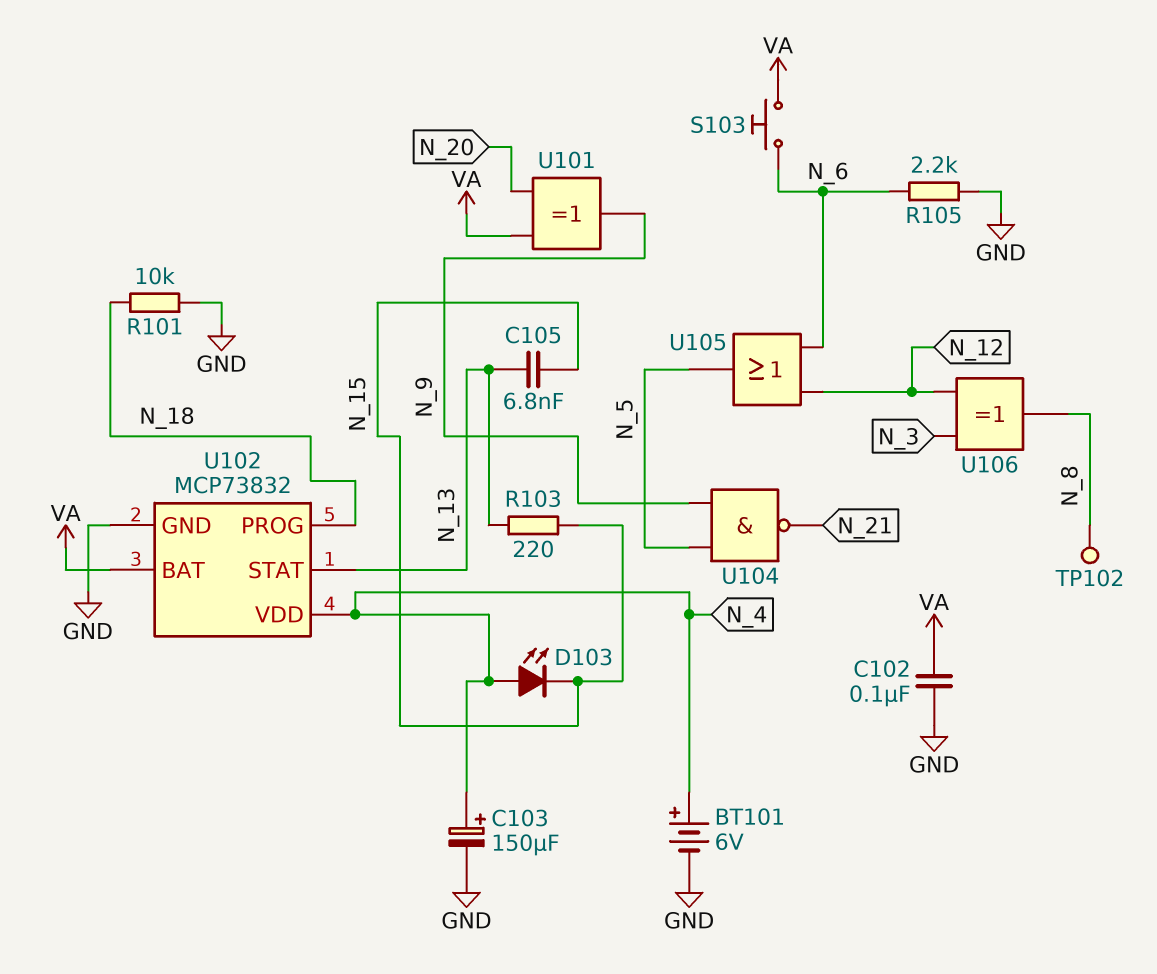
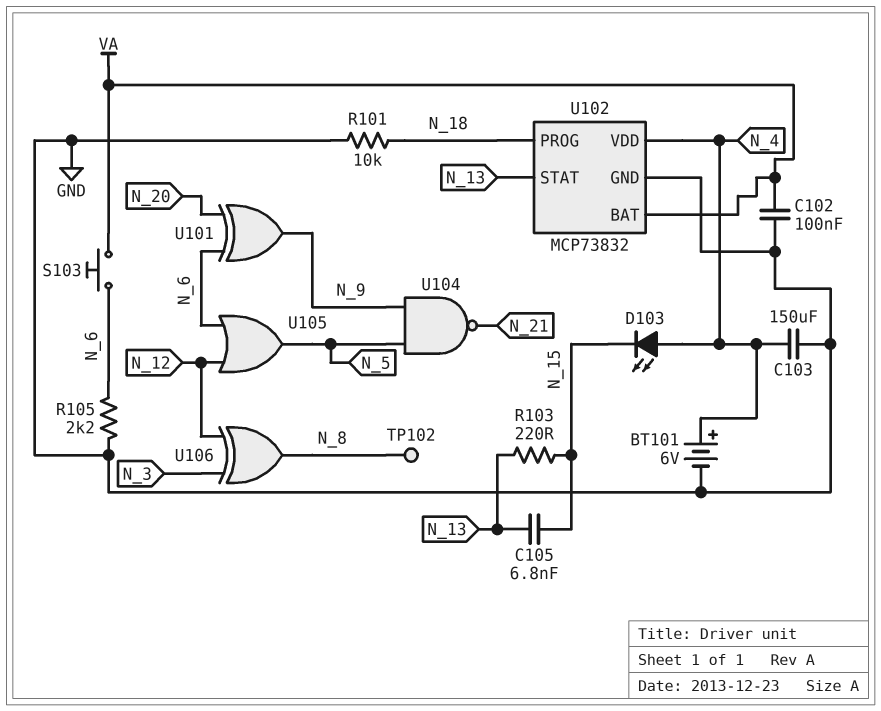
C103: 150uF (plus N_4, minus GND) -> 150uF (GND, N_4)
U101: XOR (in N_20, in VA, out N_9) -> XOR (in N_6, in N_20, out N_9)

